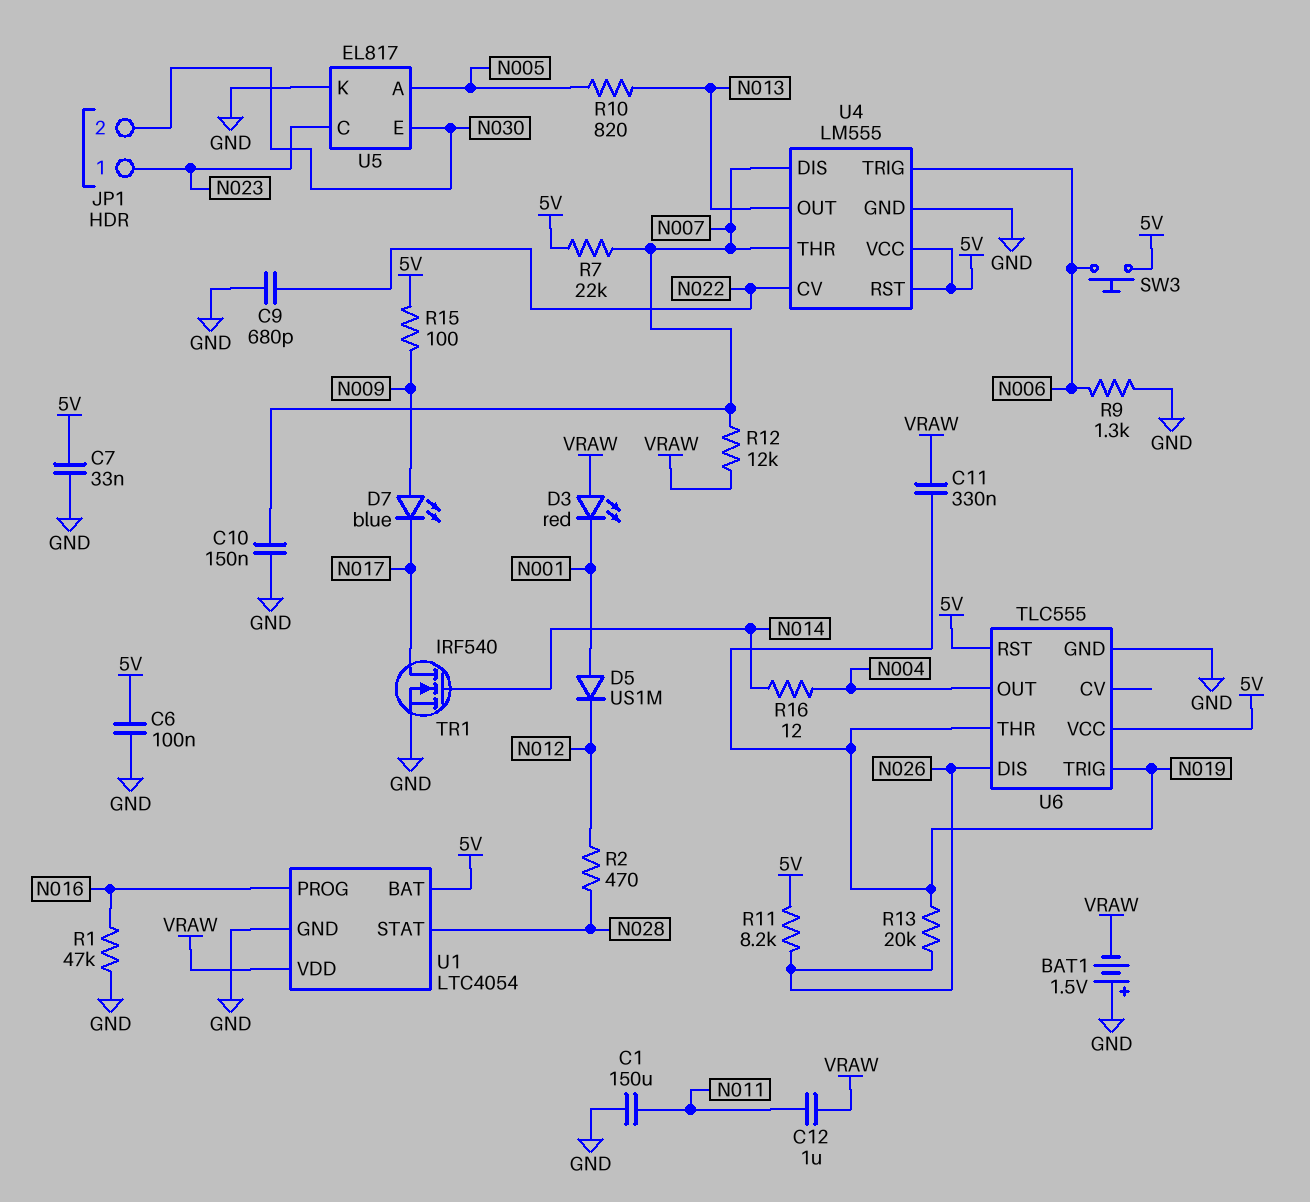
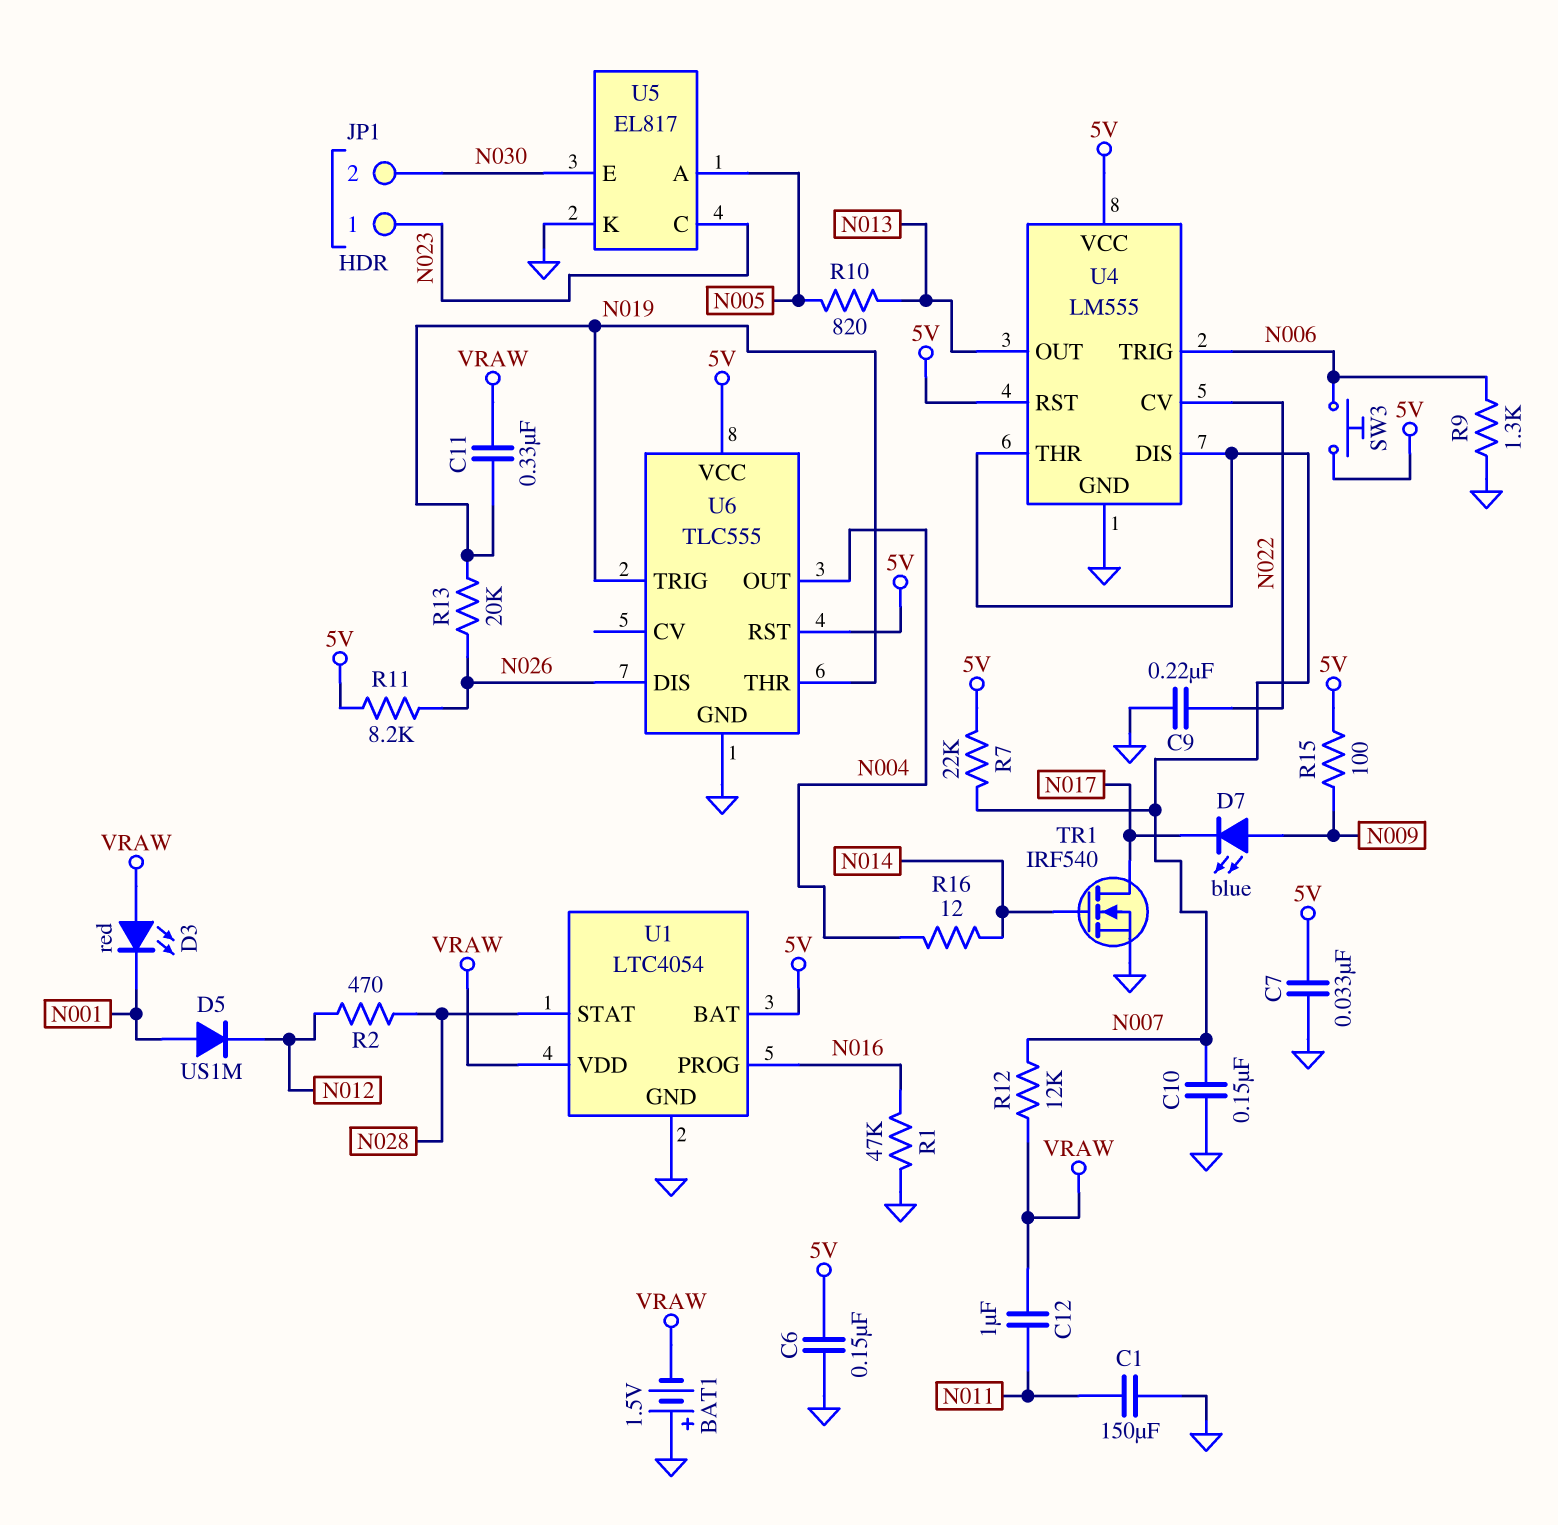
C6: 100nF (5V, GND) -> 150nF (5V, GND)
C9: 680pF (GND, N022) -> 220nF (GND, N022)

